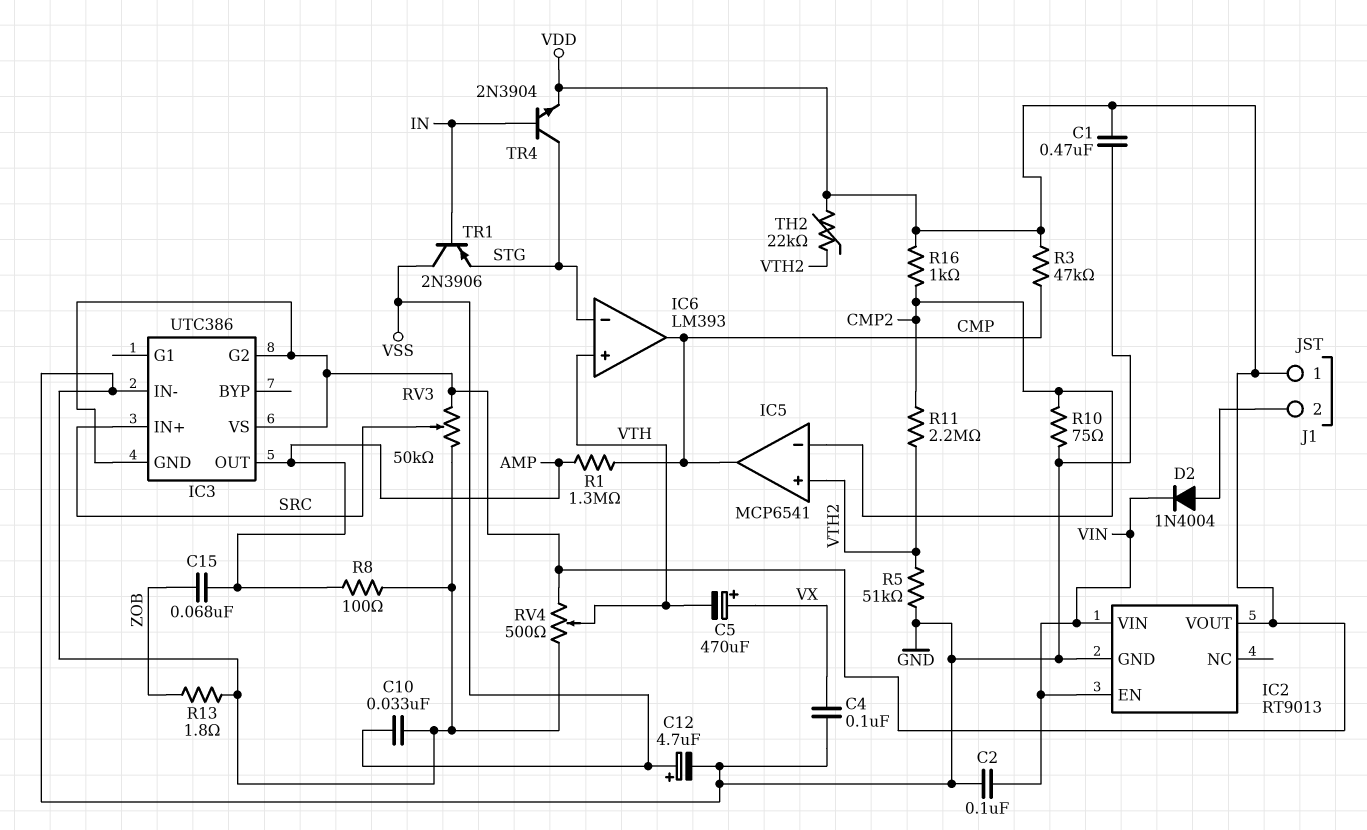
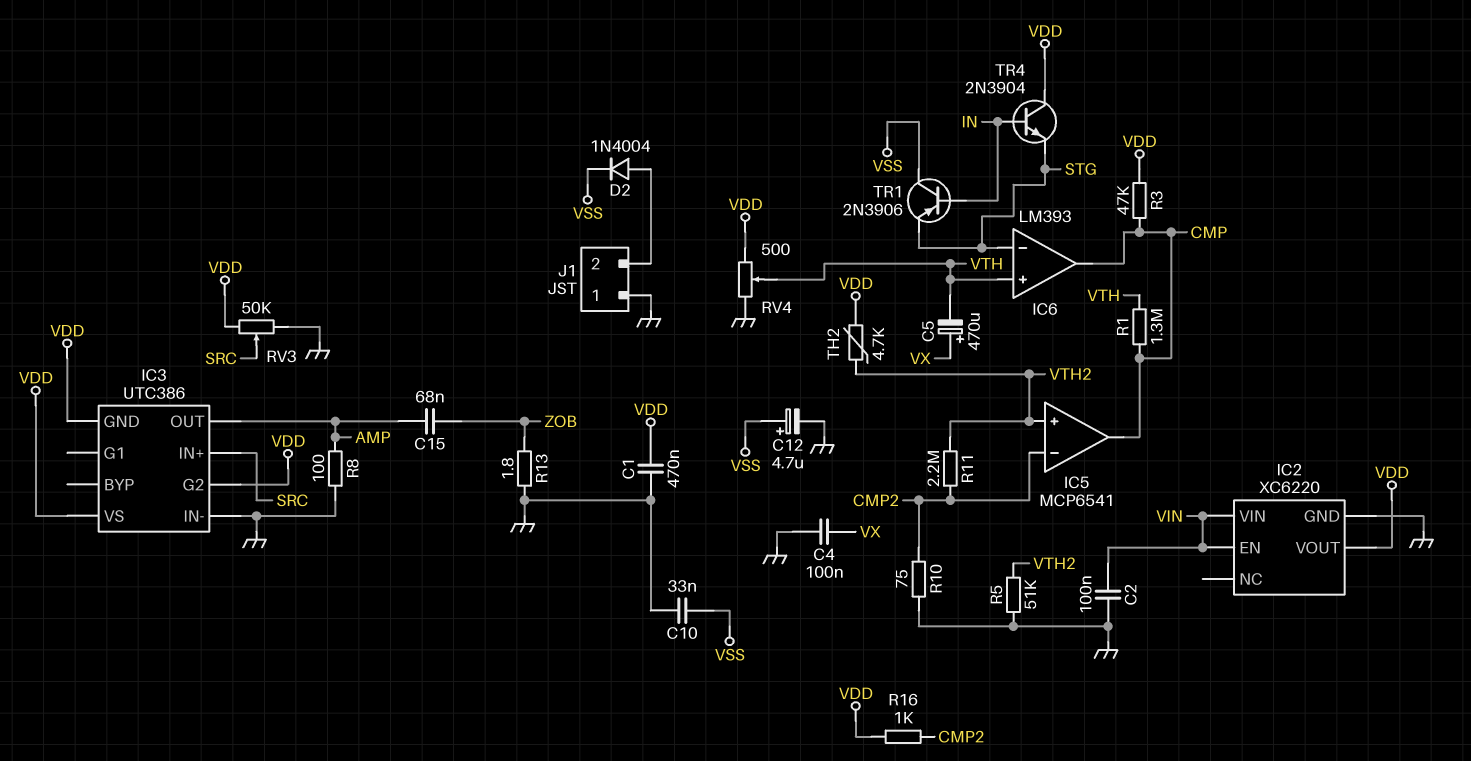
D2: diode 1N4004 (A J1/2, K VIN) -> diode 1N4004 (A J1/2, K VSS)
IC2: RT9013 -> XC6220
J1 pin 1: VDD -> GND
R1: 1.3M (AMP, CMP) -> 1.3M (CMP, VTH)
TH2: 22k (VDD, VTH2) -> 4.7k (VDD, VTH2)
TR4: NPN 2N3904 (B IN, C STG, E VDD) -> NPN 2N3904 (B IN, C VDD, E STG)

